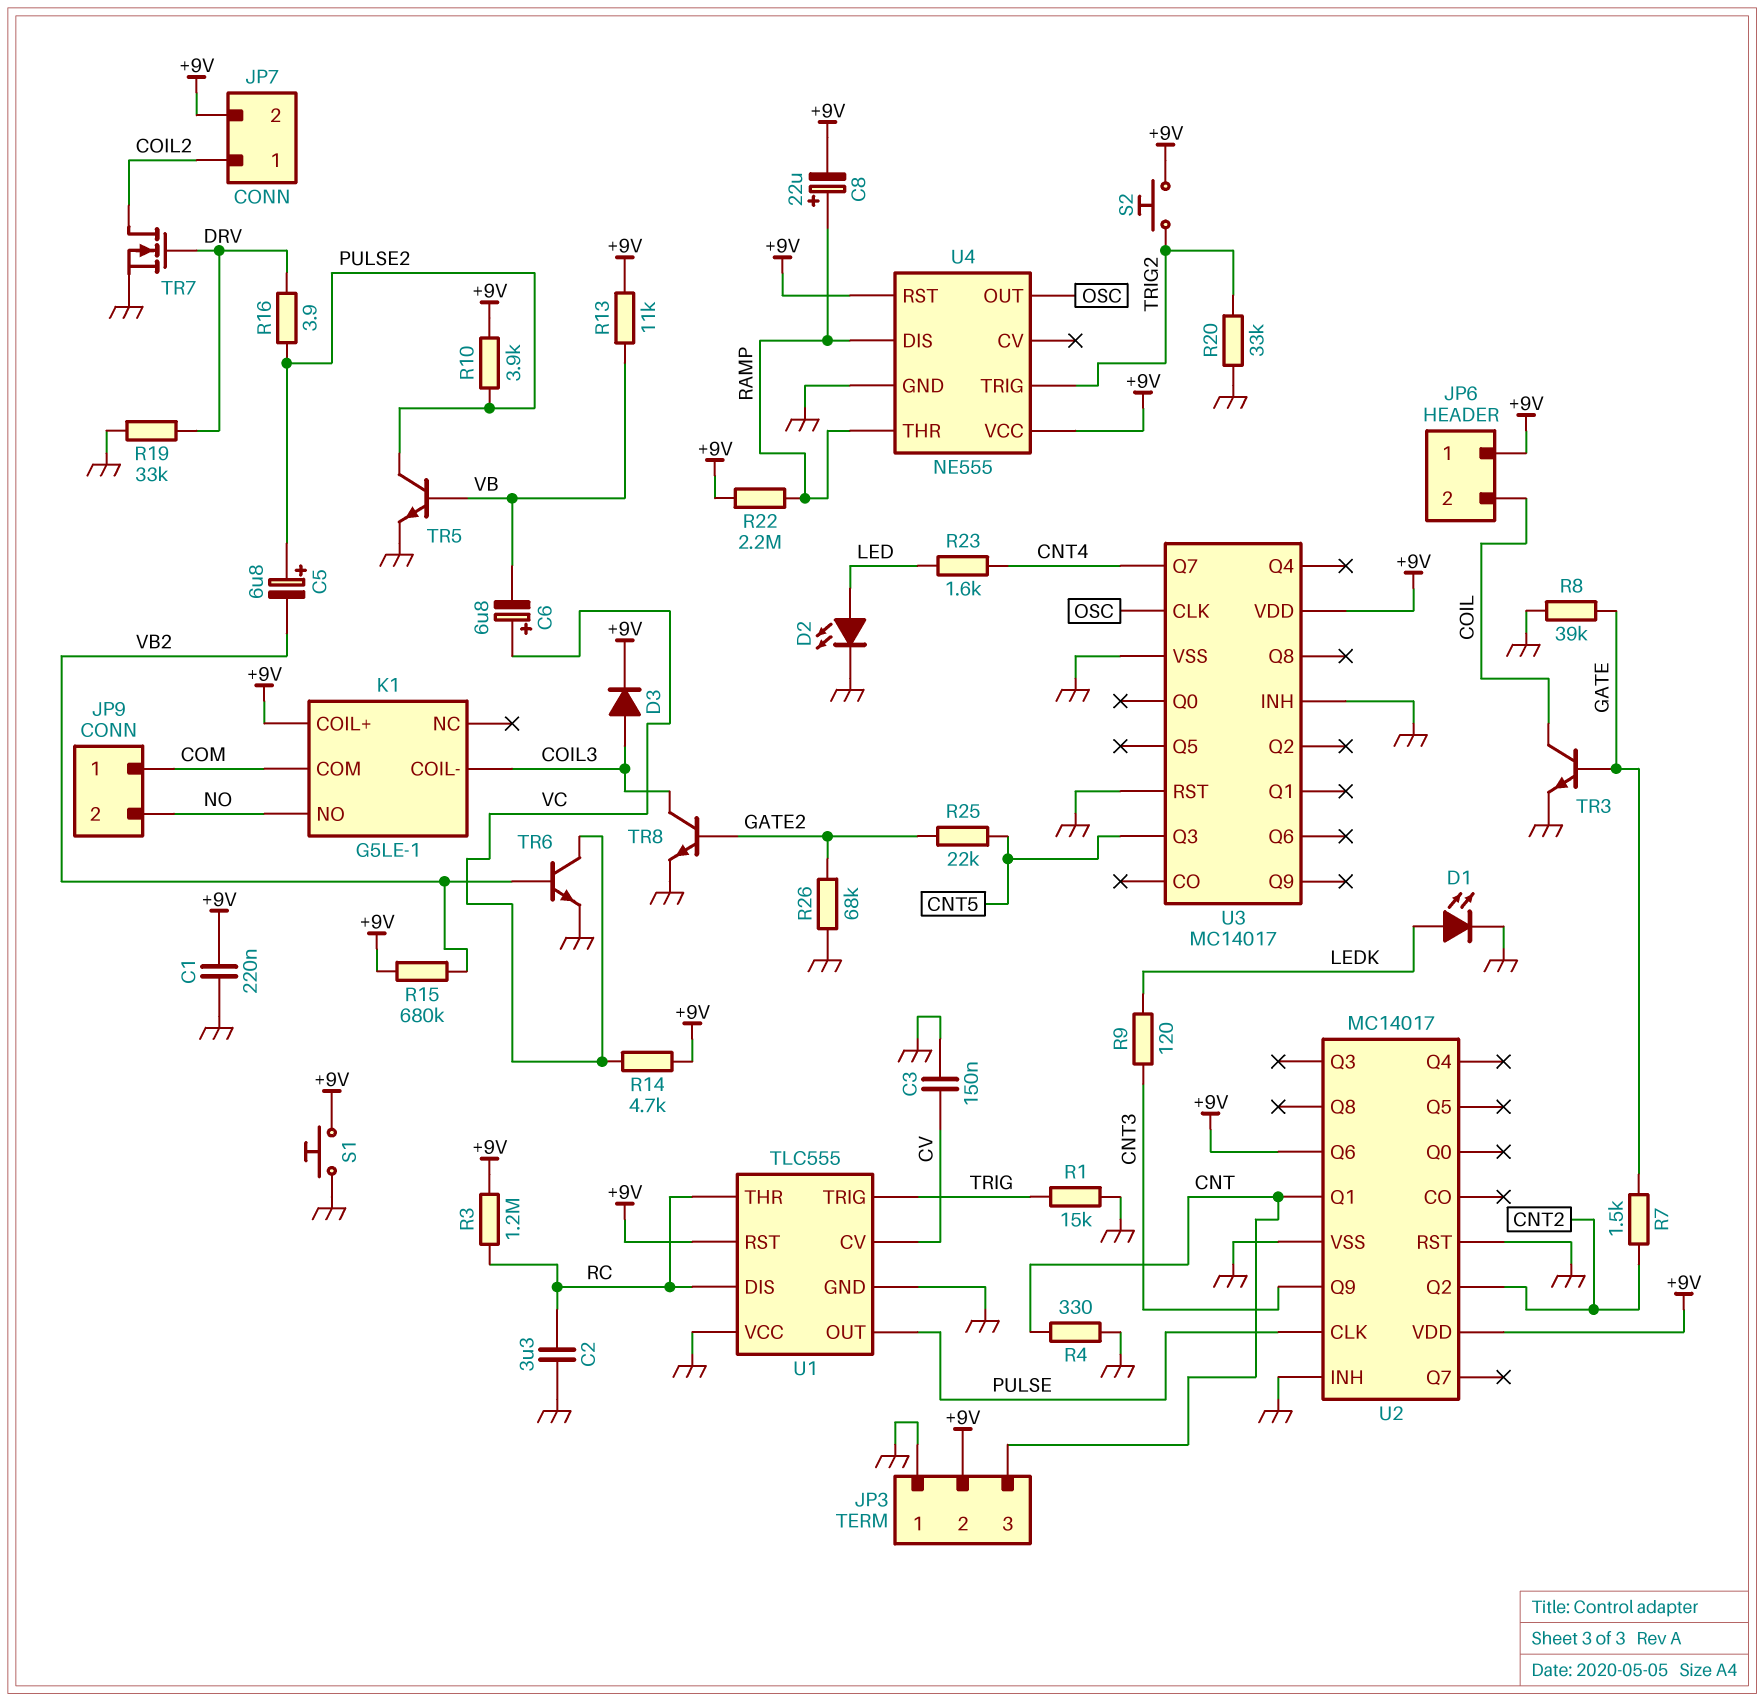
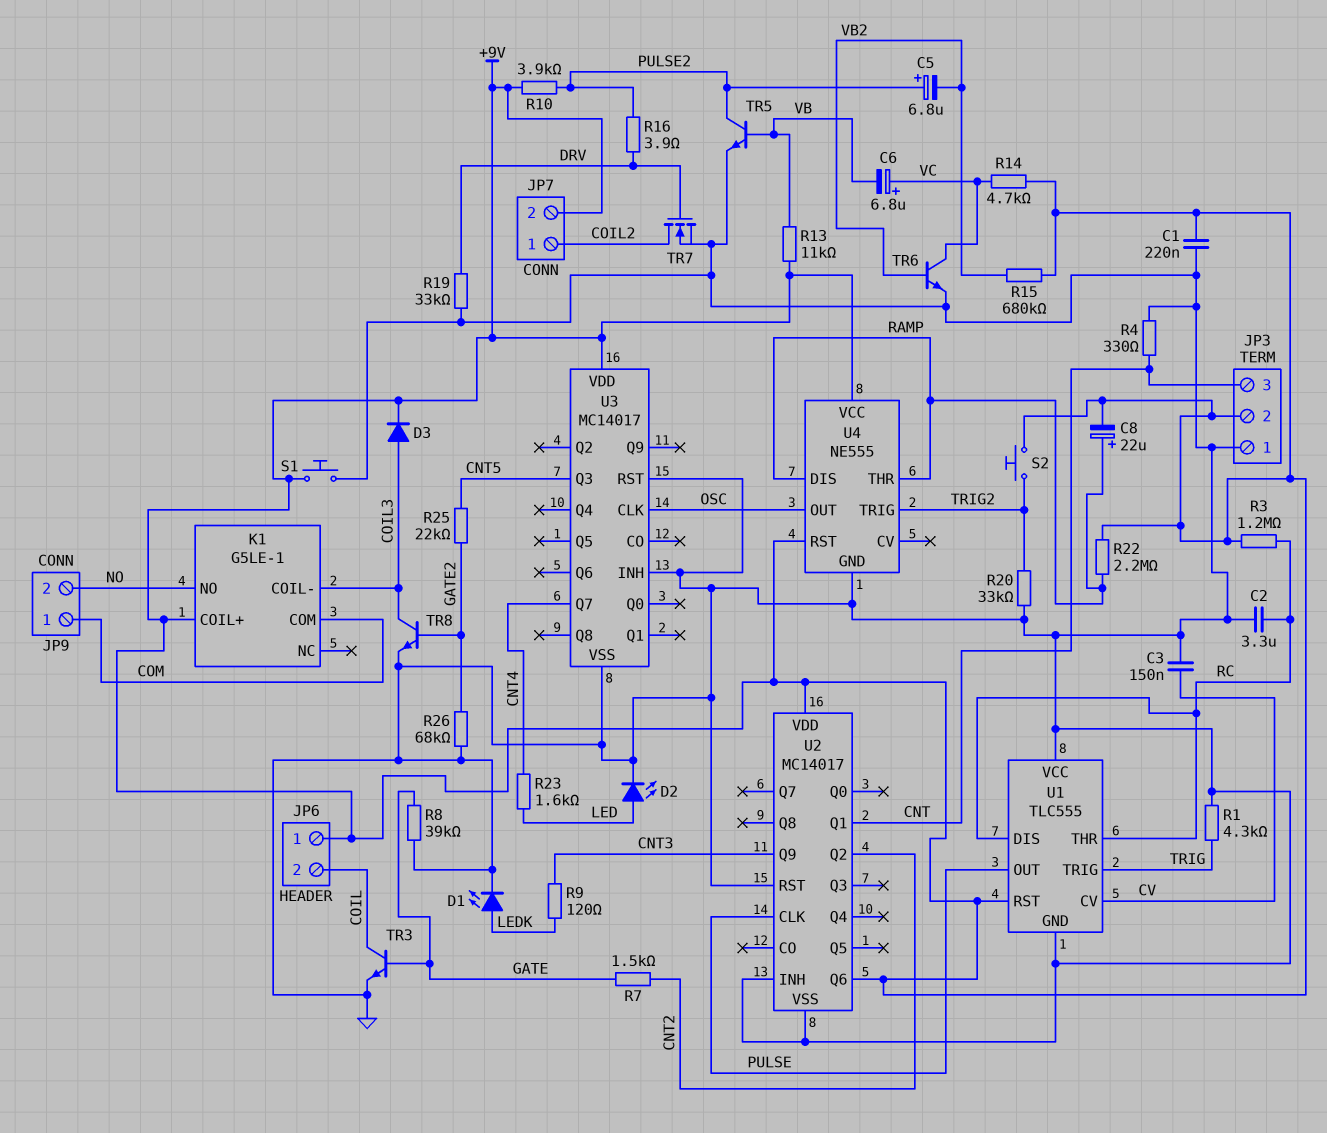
R1: 15k (GND, TRIG) -> 4.3k (GND, TRIG)

